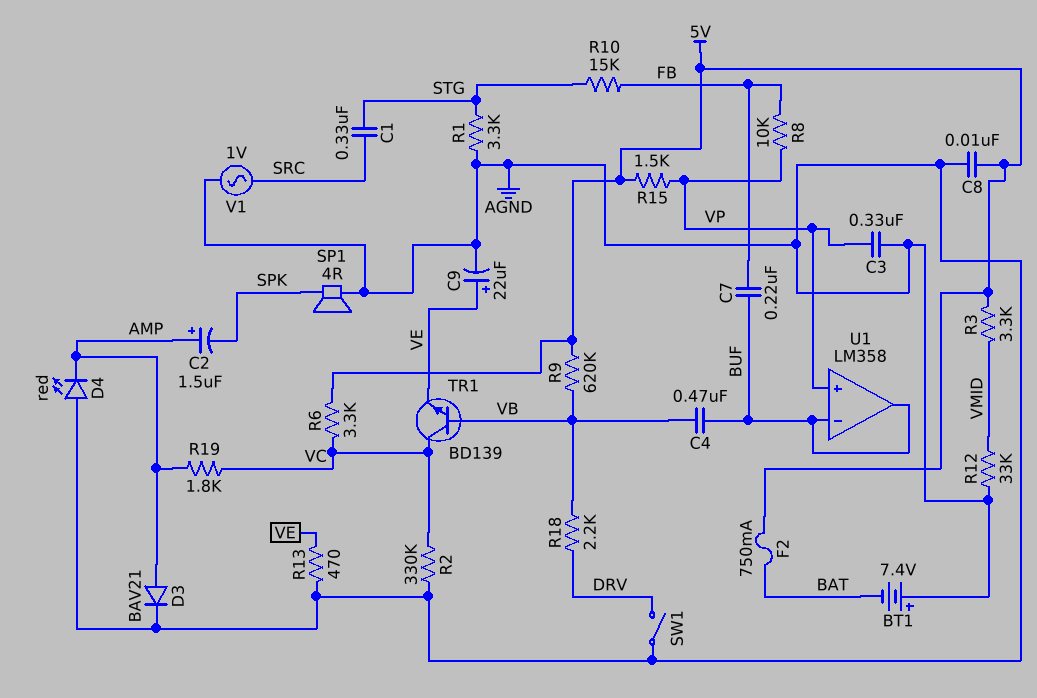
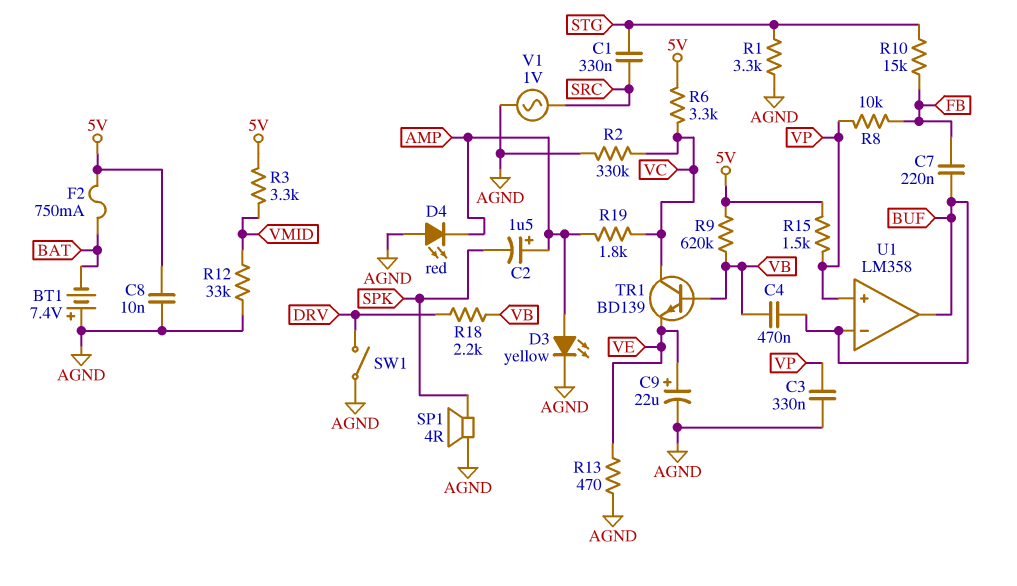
D3: diode BAV21 (A AMP, K AGND) -> LED yellow (A AMP, K AGND)

